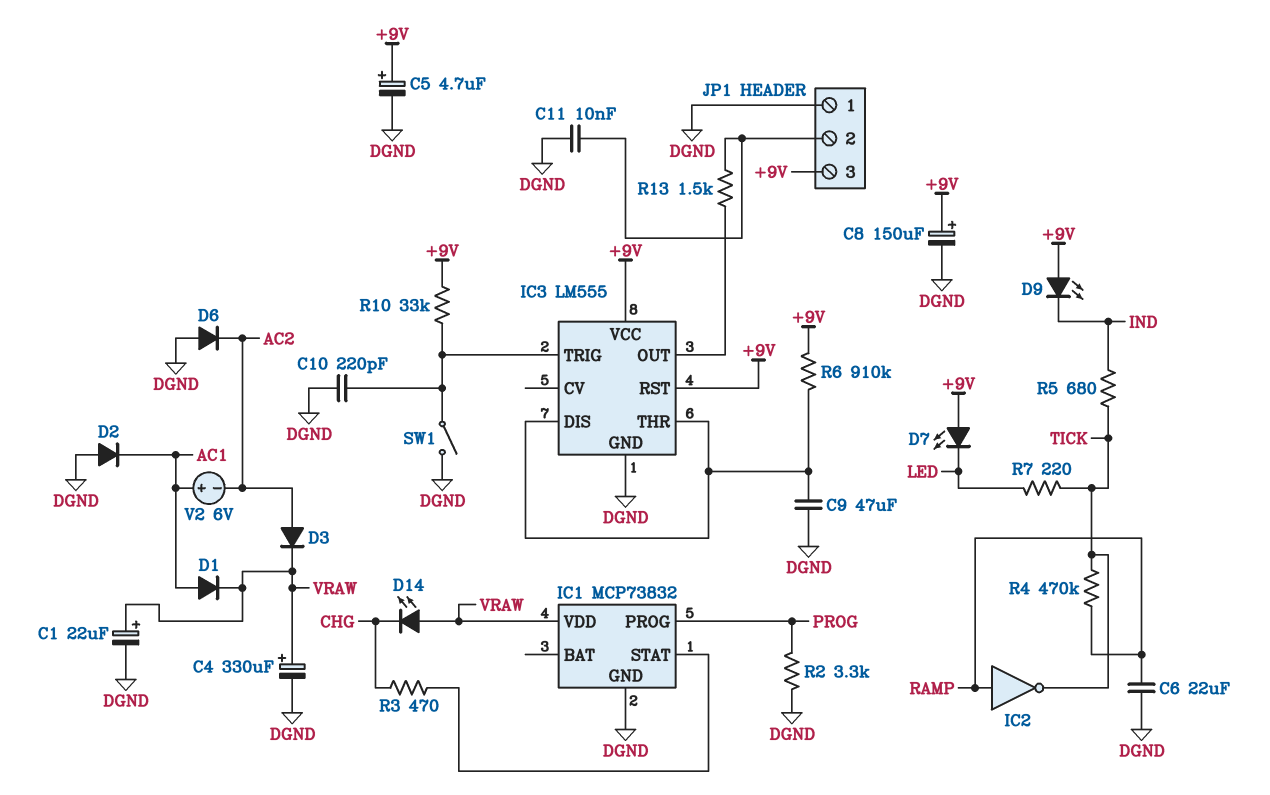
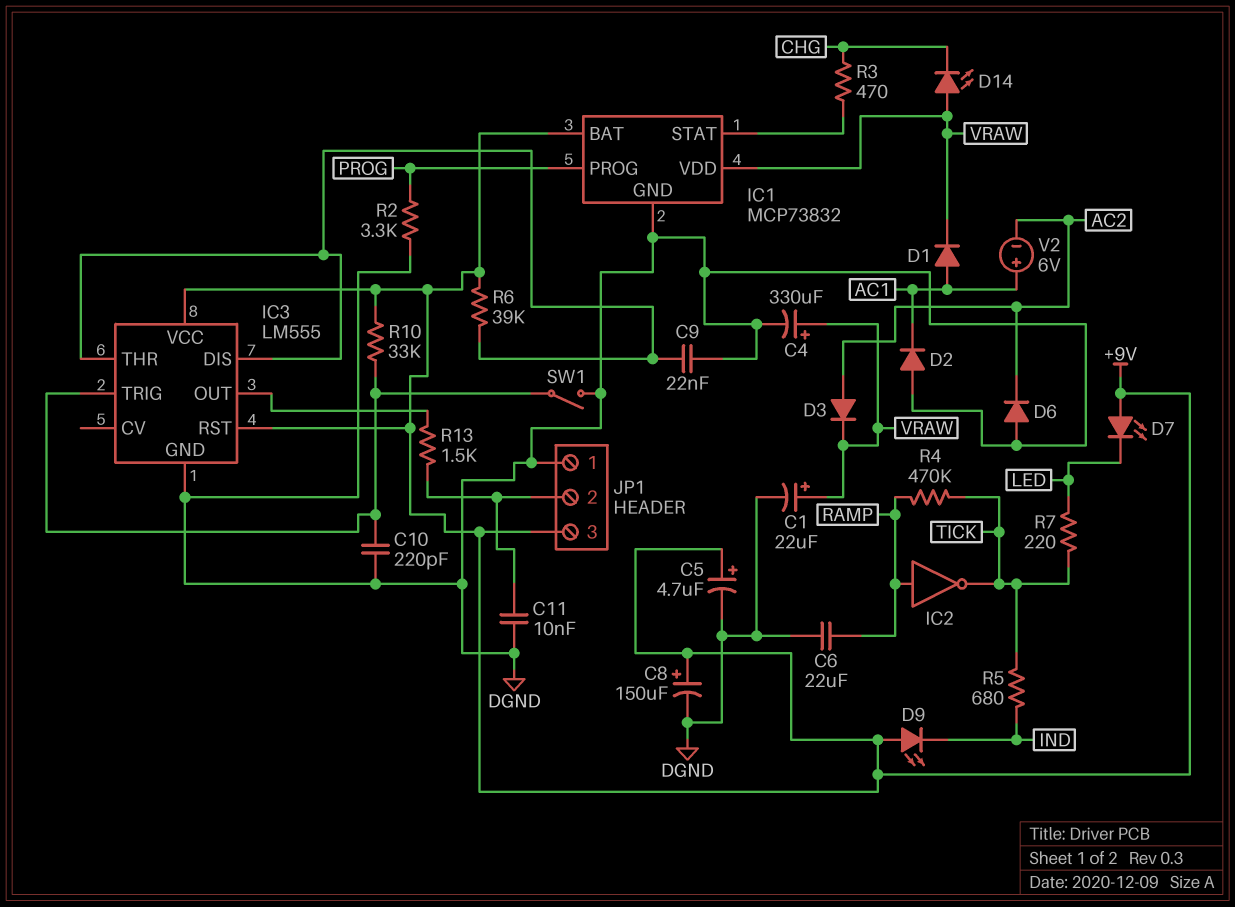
C9: 47uF (DGND, IC3/DIS) -> 22nF (DGND, IC3/DIS)
IC1 pin BAT: none -> +9V
R6: 910k (+9V, IC3/DIS) -> 39k (+9V, IC3/DIS)

